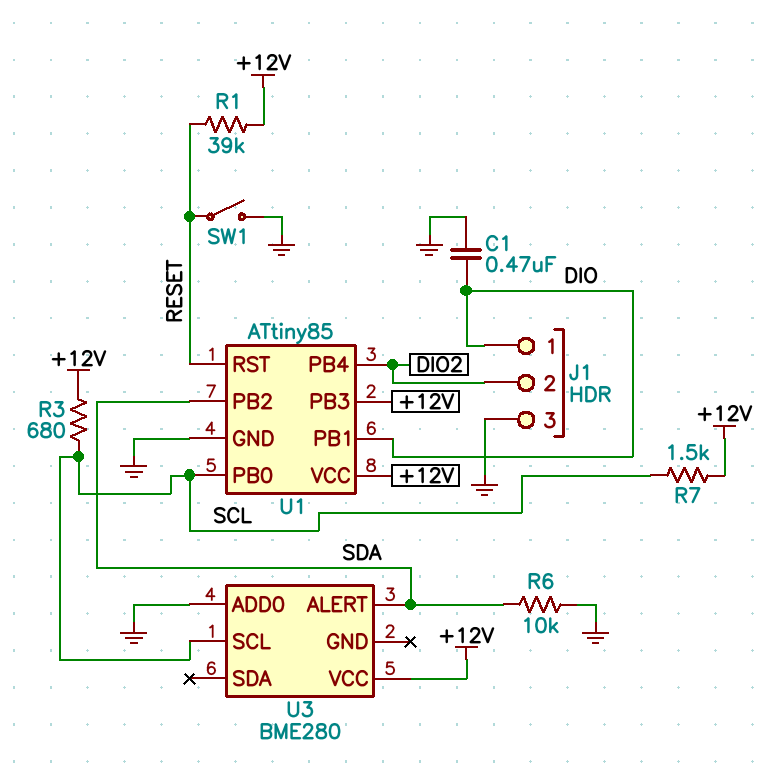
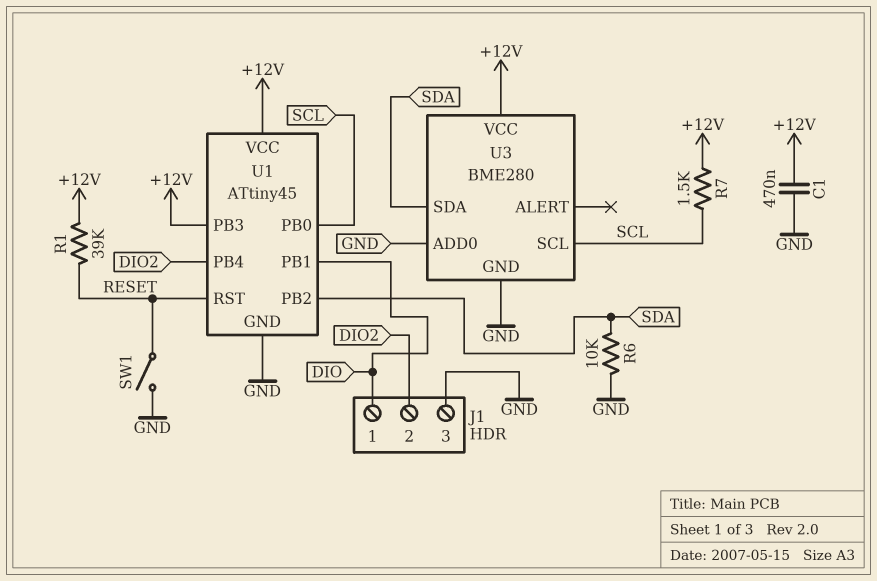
C1: 470nF (DIO, GND) -> 470nF (+12V, GND)
R3: 680 (+12V, SCL) -> none
U1: ATtiny85 -> ATtiny45
U3 pin ALERT: SDA -> none
U3 pin GND: none -> GND
U3 pin SDA: none -> SDA

